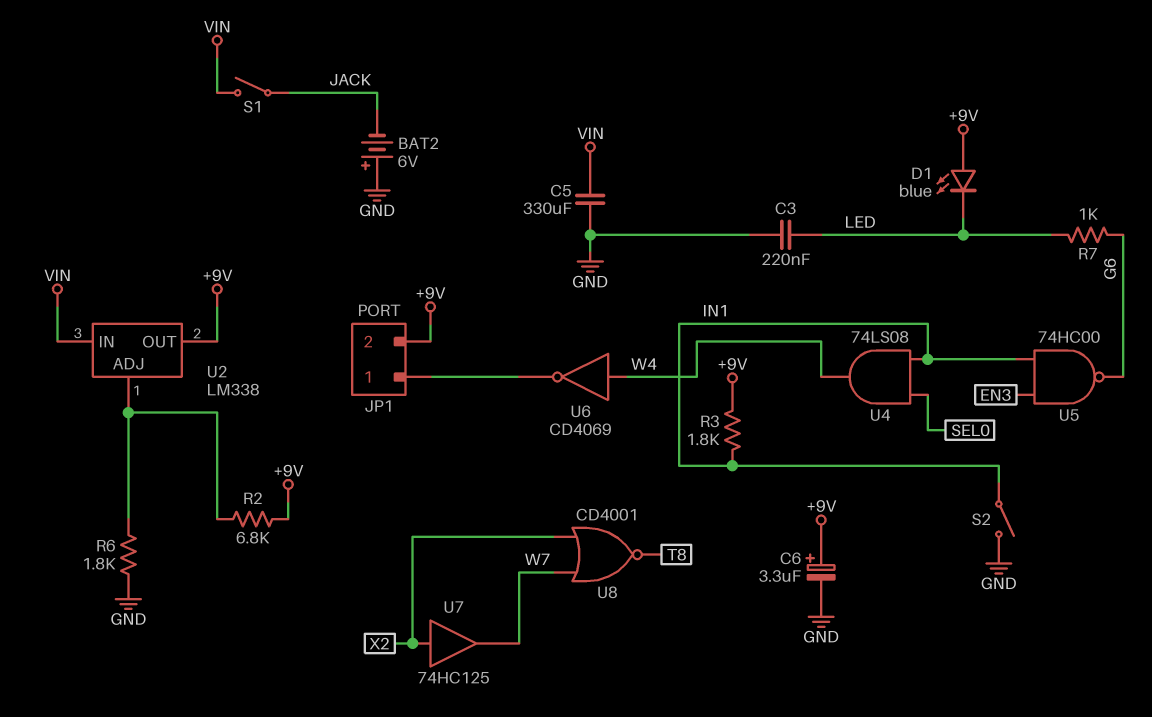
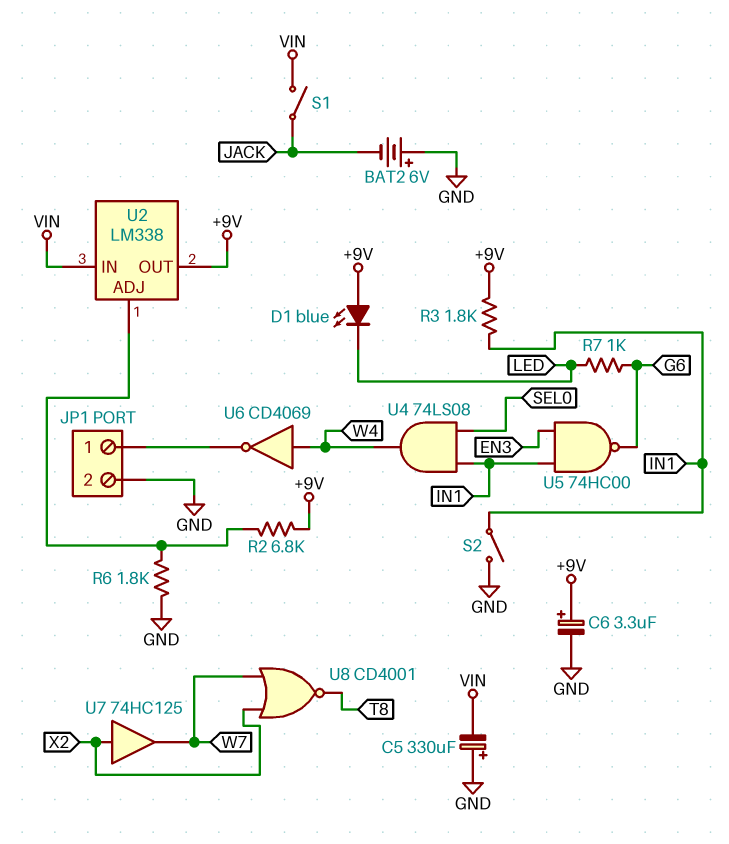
C3: 220nF (GND, LED) -> none
C5: 330uF (GND, VIN) -> 330uF (plus GND, minus VIN)
JP1 pin 2: +9V -> GND

